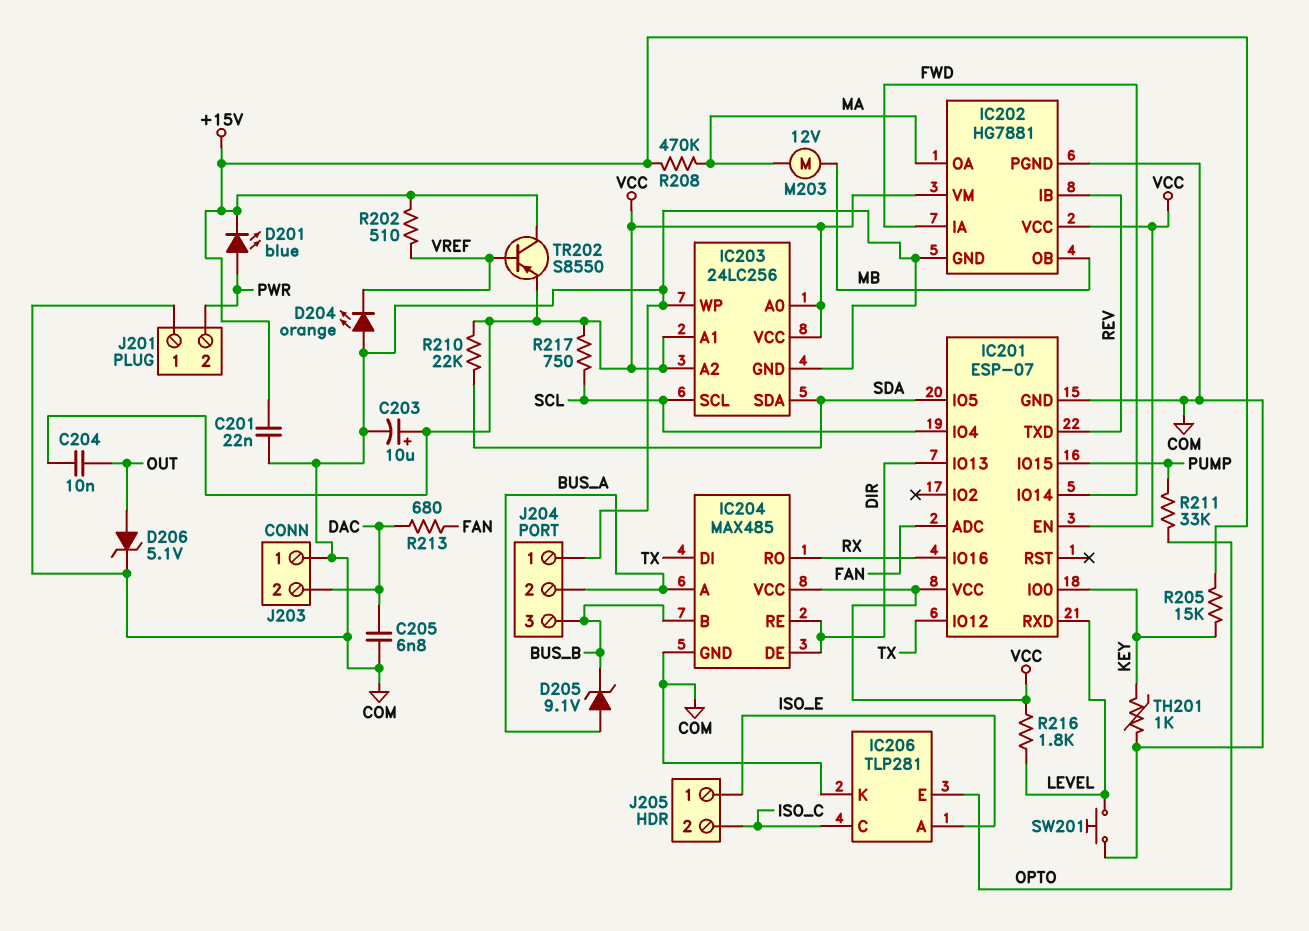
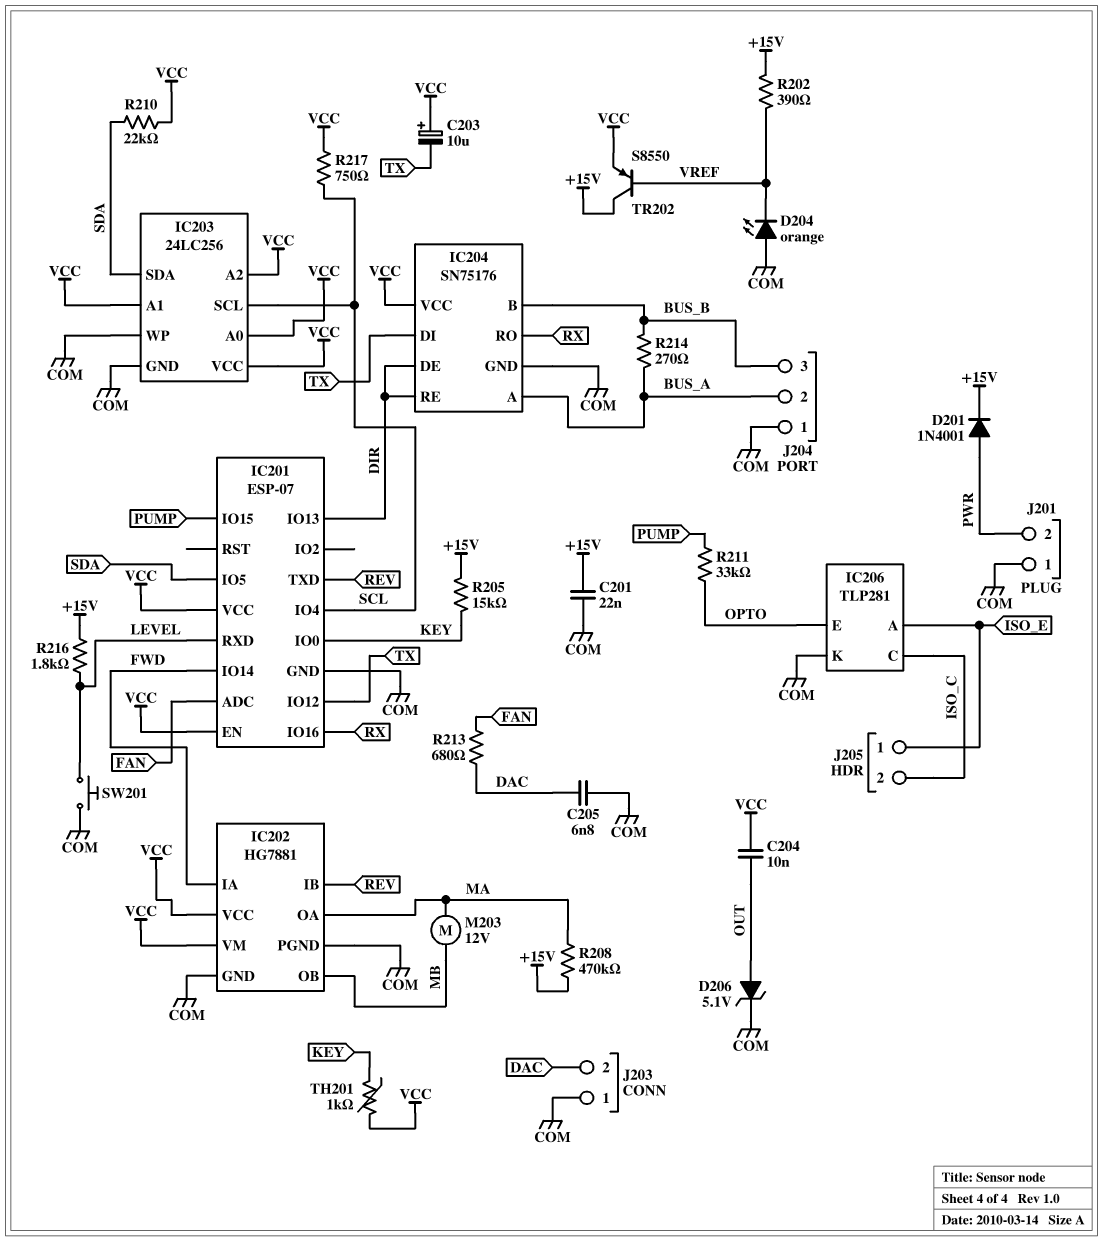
C203: 10uF (plus VCC, minus COM) -> 10uF (plus VCC, minus TX)
D201: LED blue (A PWR, K +15V) -> diode 1N4001 (A PWR, K +15V)
D205: zener 9.1V (A BUS_A, K BUS_B) -> none
IC204: MAX485 -> SN75176
R202: 510 (+15V, VREF) -> 390 (+15V, VREF)
R214: none -> 270 (BUS_A, BUS_B)
R216: 1.8k (LEVEL, VCC) -> 1.8k (+15V, LEVEL)
TH201: 1k (COM, KEY) -> 1k (KEY, VCC)

